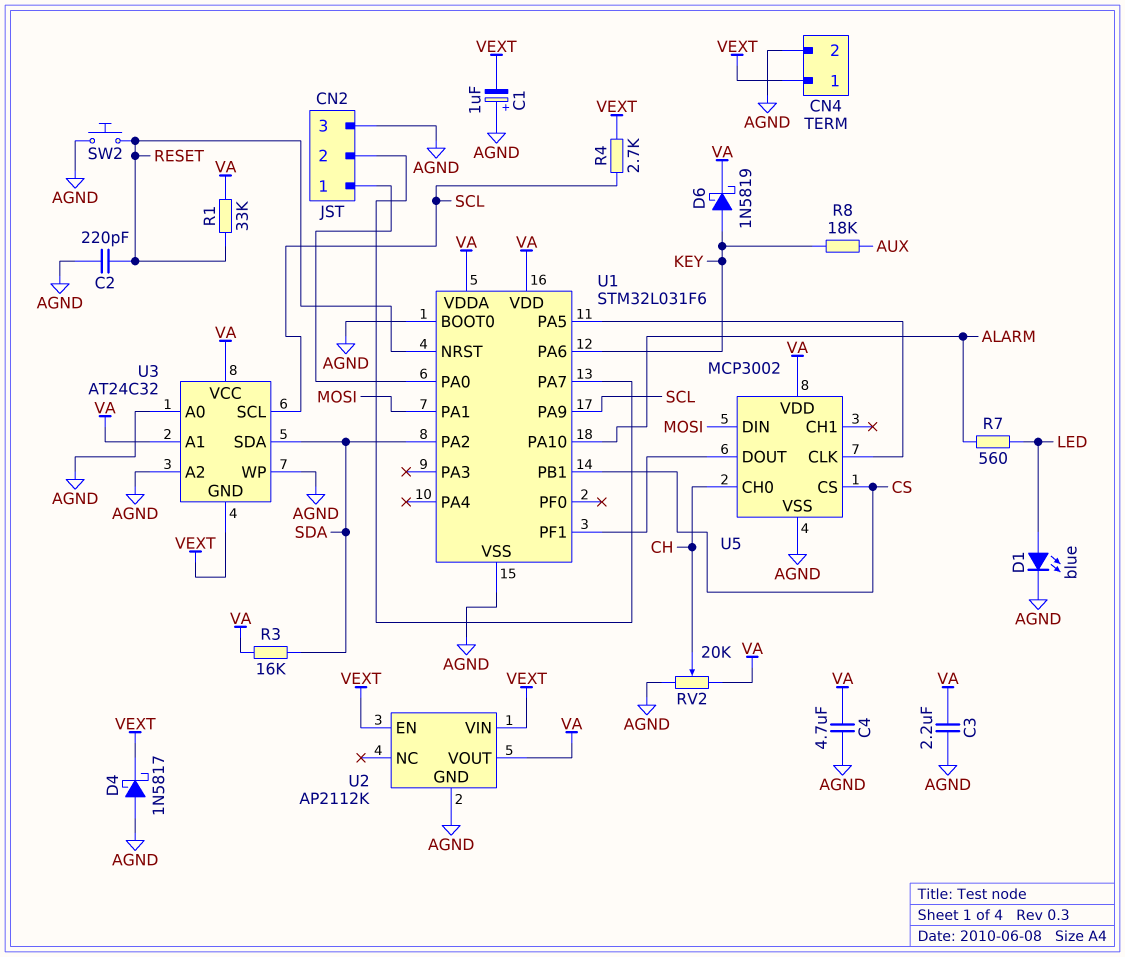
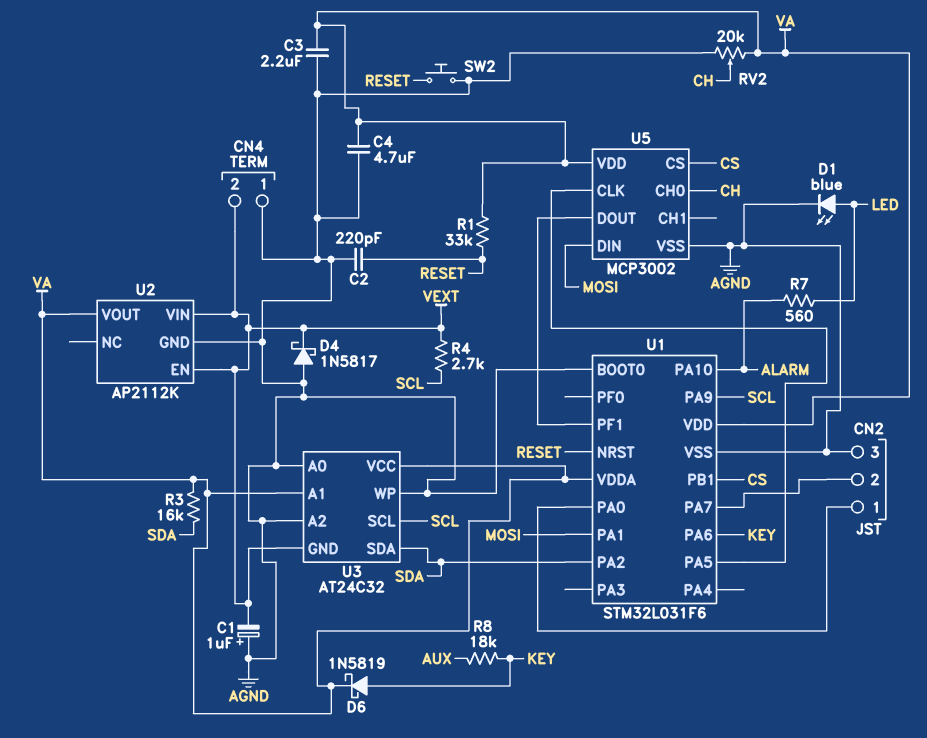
CN4 pin 1: VEXT -> AGND
CN4 pin 2: AGND -> VEXT

